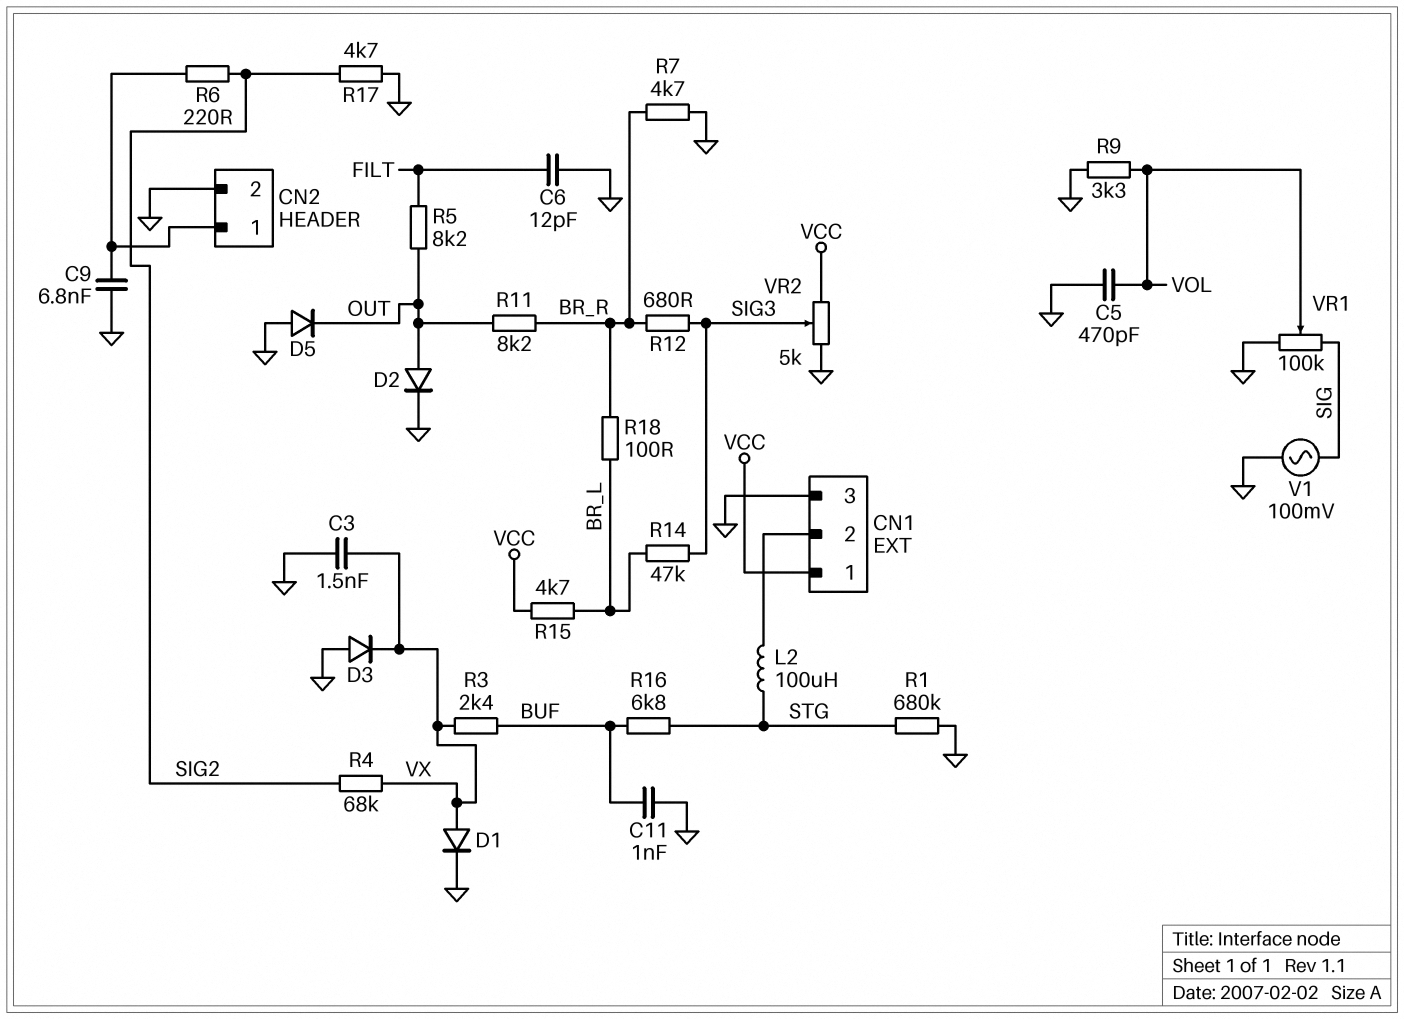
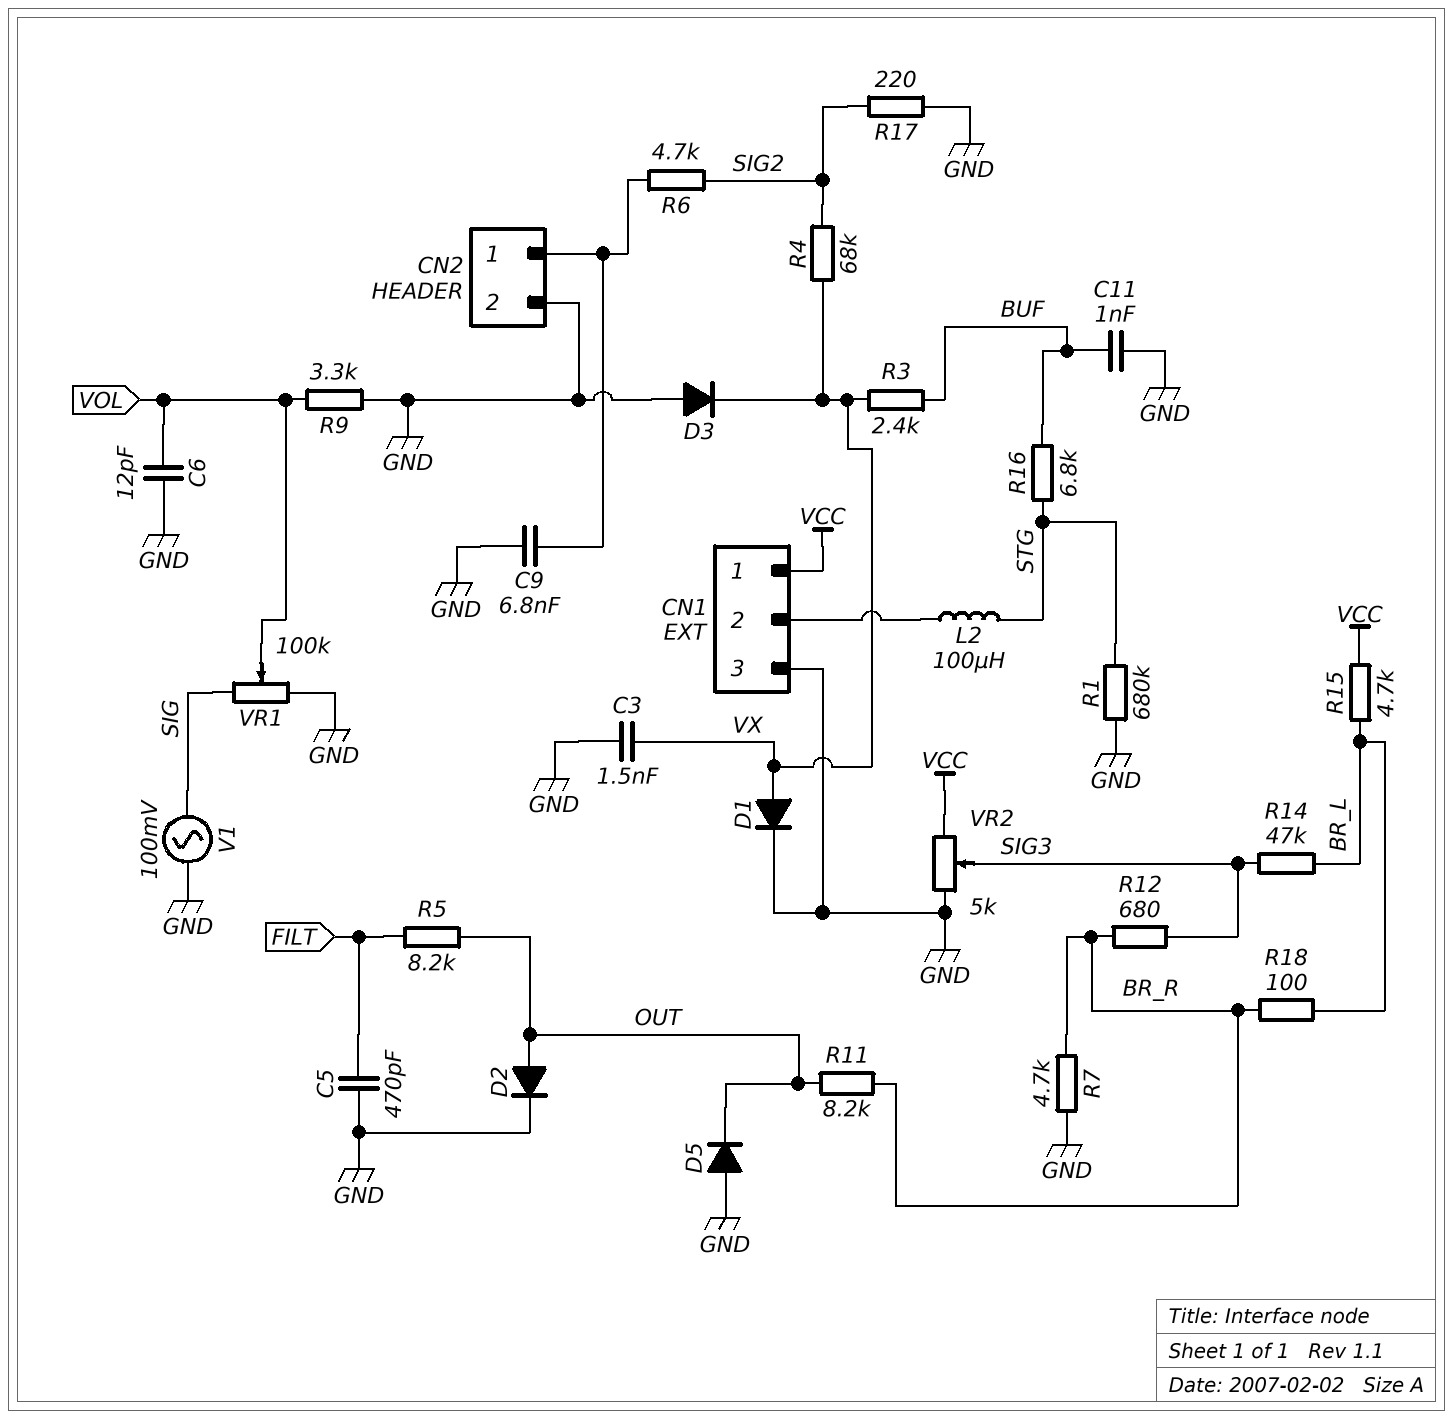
C5: 470pF (GND, VOL) -> 470pF (FILT, GND)
C6: 12pF (FILT, GND) -> 12pF (GND, VOL)
R6: 220 (CN2/1, SIG2) -> 4.7k (CN2/1, SIG2)
R17: 4.7k (GND, SIG2) -> 220 (GND, SIG2)

